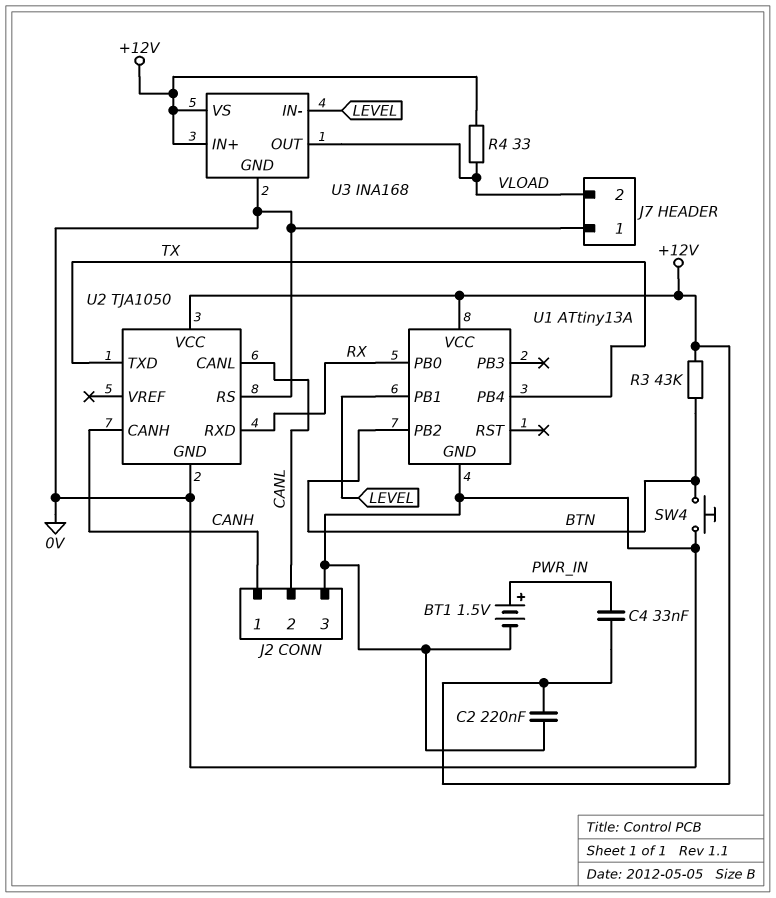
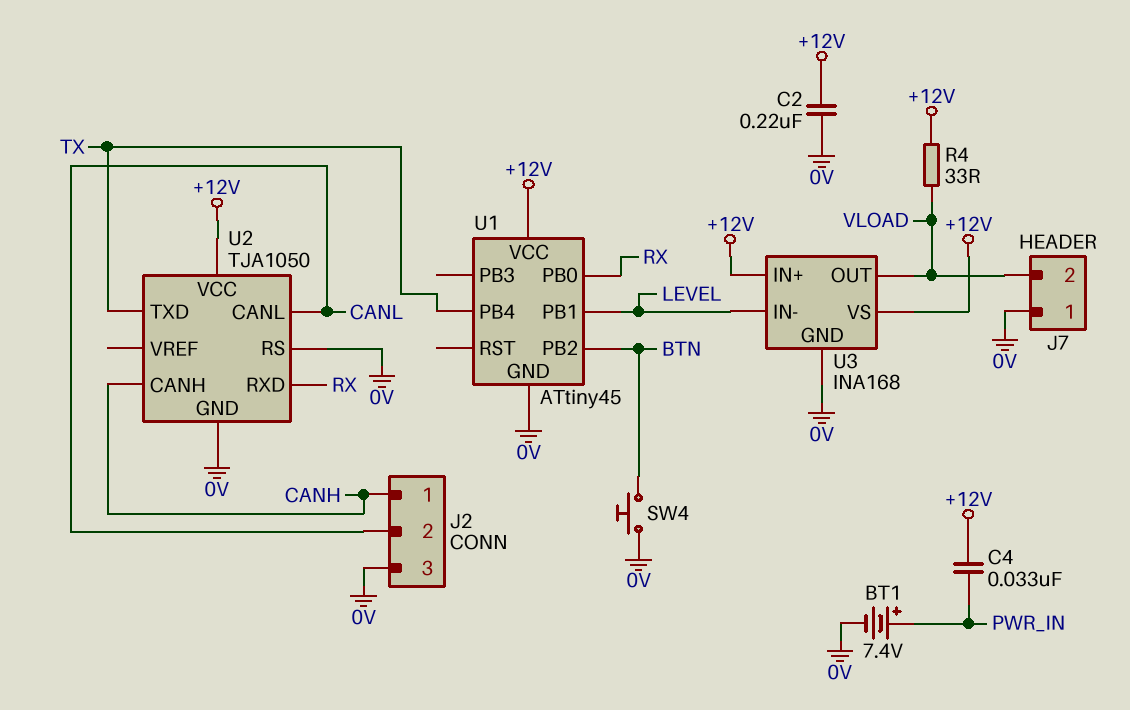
BT1: 1.5V (plus PWR_IN, minus 0V) -> 7.4V (plus PWR_IN, minus 0V)
R3: 43k (+12V, BTN) -> none
U1: ATtiny13A -> ATtiny45

